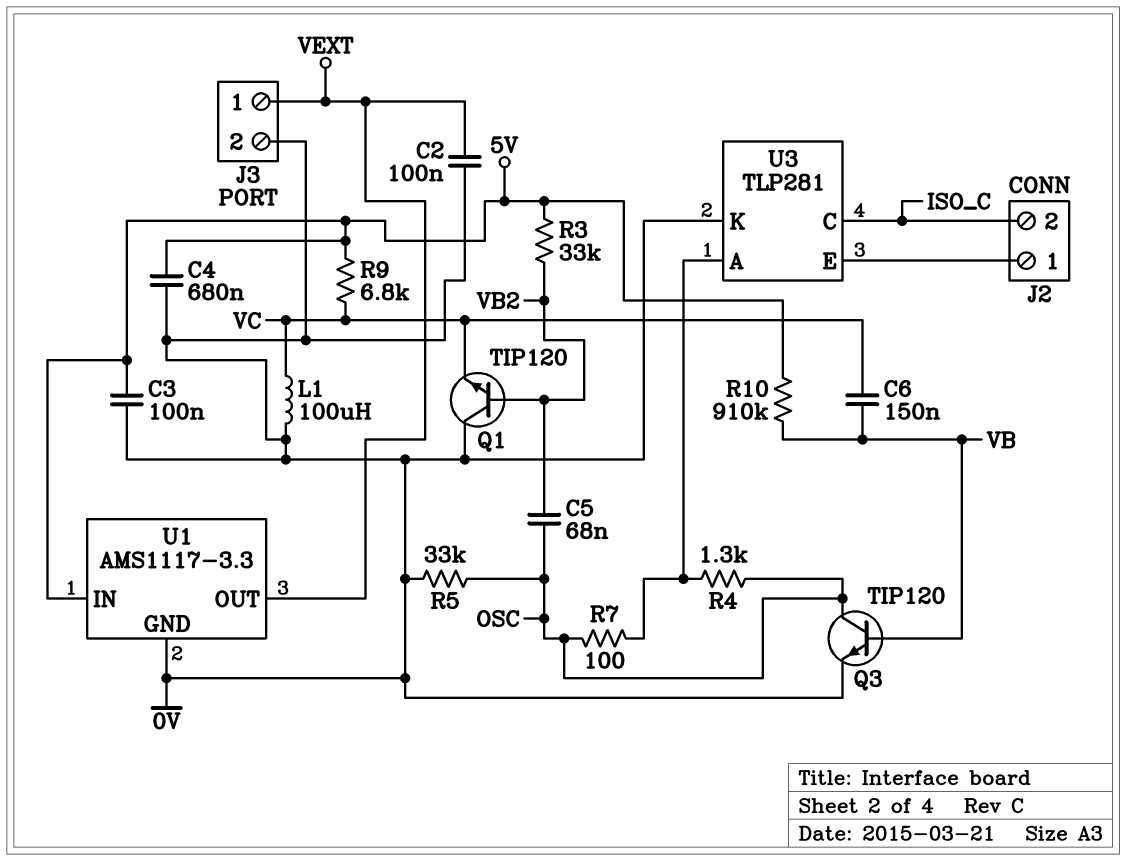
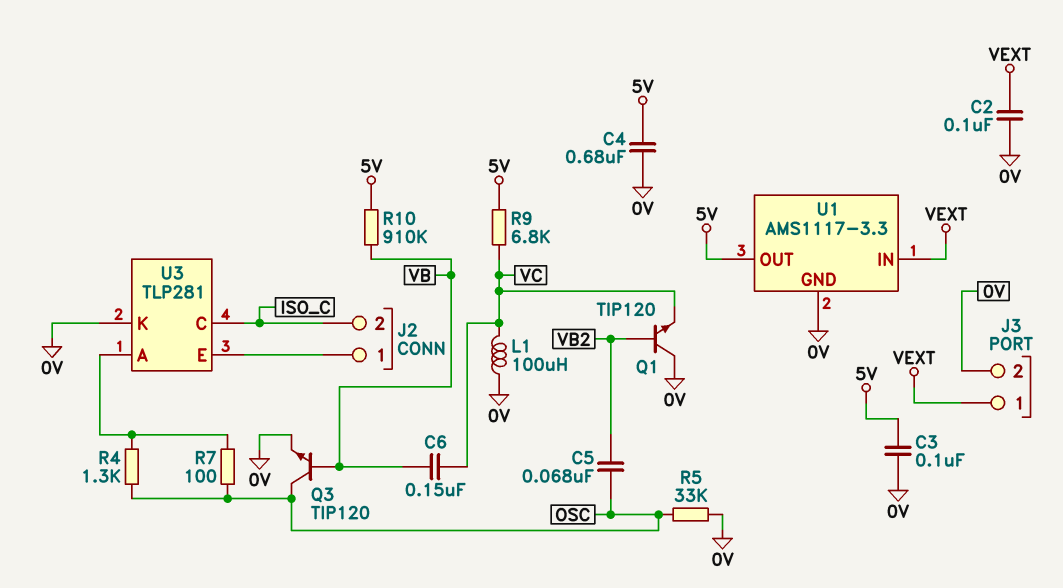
R3: 33k (5V, VB2) -> none
U1 pin IN: 5V -> VEXT
U1 pin OUT: VEXT -> 5V

